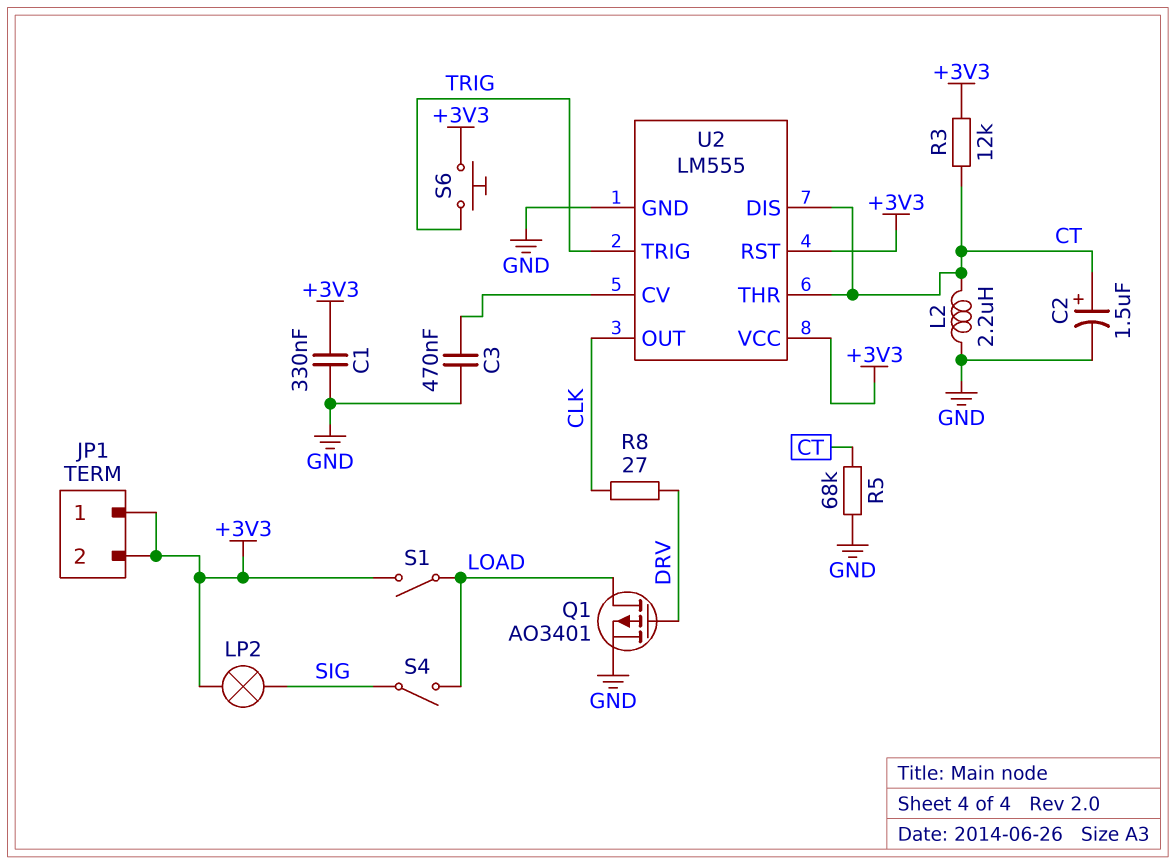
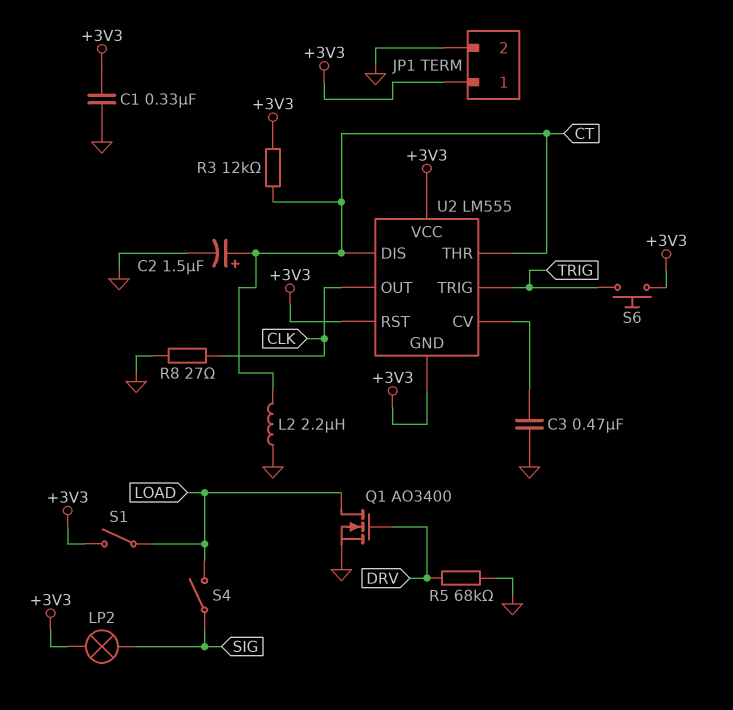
JP1 pin 2: +3V3 -> GND
Q1: PMOS AO3401 (G DRV, D LOAD, S GND) -> NMOS AO3400 (G DRV, D LOAD, S GND)
R5: 68k (CT, GND) -> 68k (DRV, GND)
R8: 27 (CLK, DRV) -> 27 (CLK, GND)
U2 pin GND: GND -> +3V3

